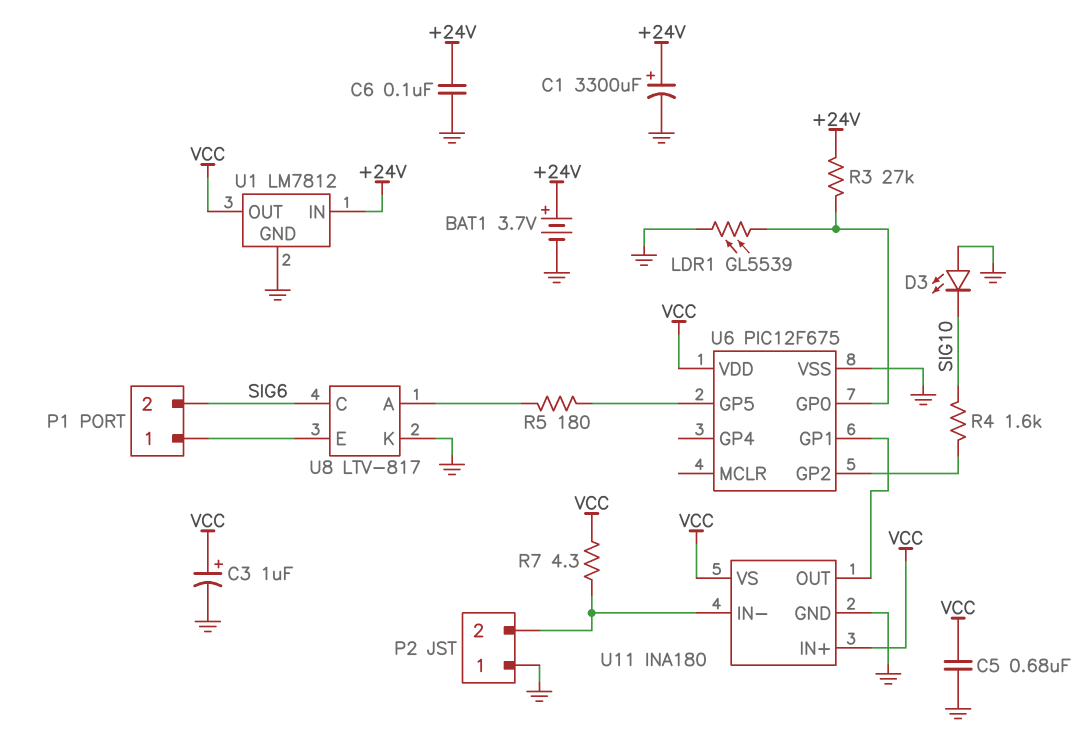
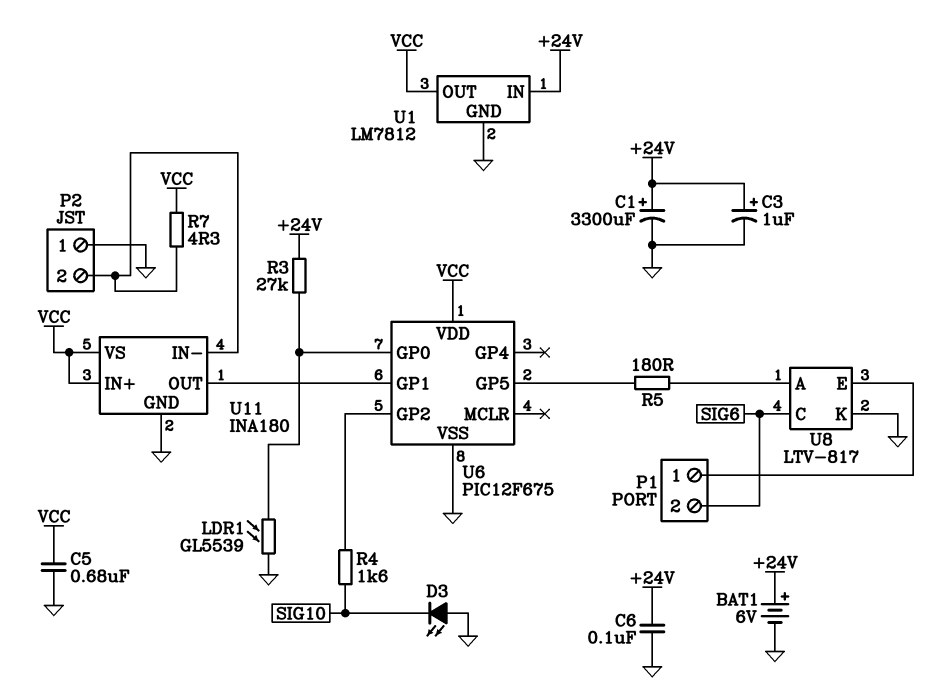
BAT1: 3.7V (plus +24V, minus GND) -> 6V (plus +24V, minus GND)
C3: 1uF (plus VCC, minus GND) -> 1uF (plus +24V, minus GND)

